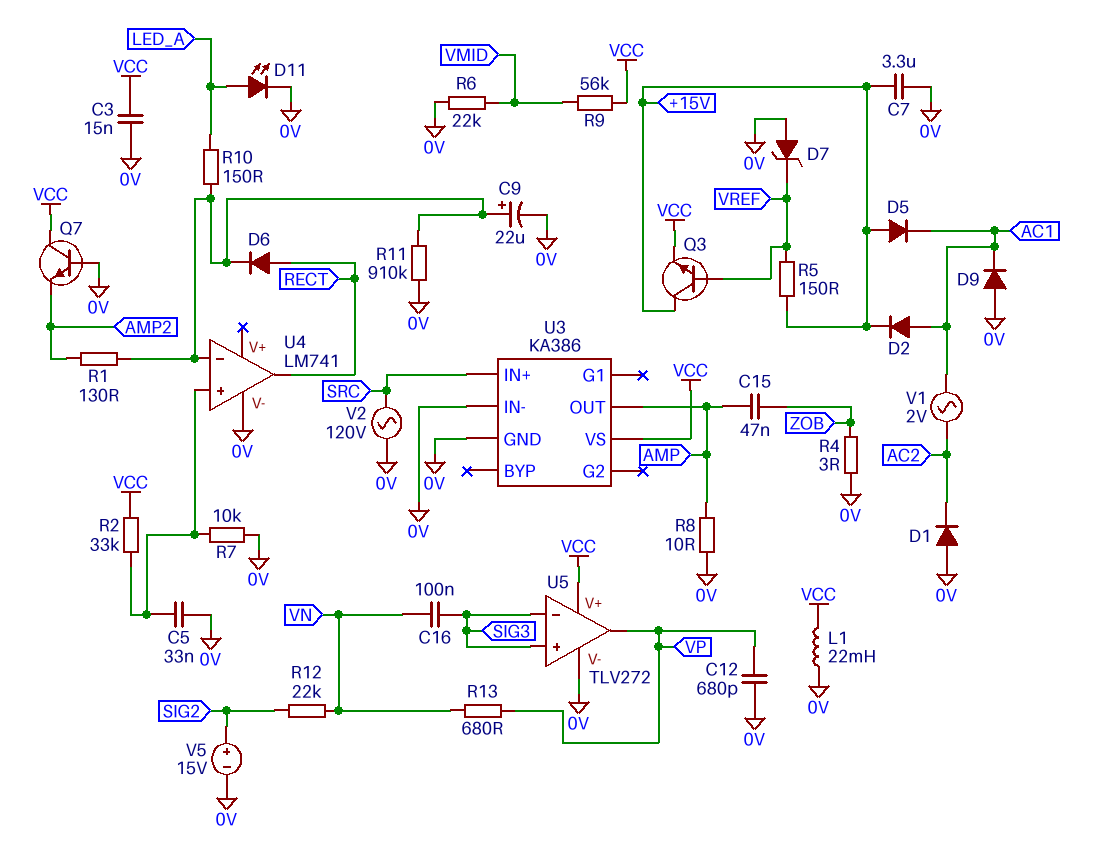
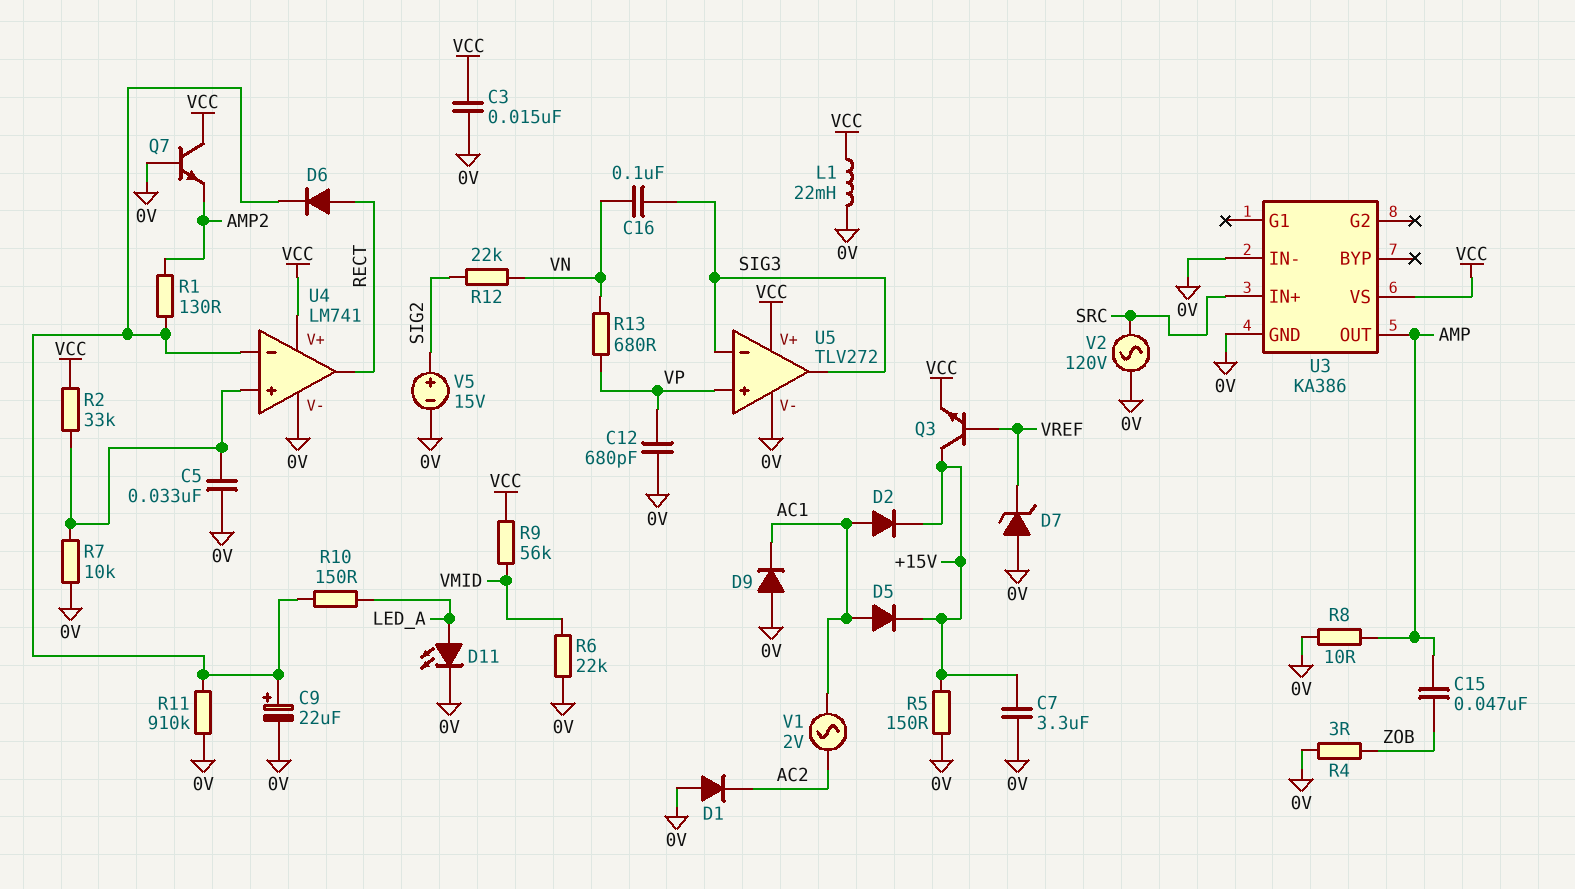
D5: diode (A +15V, K AC1) -> diode (A AC1, K +15V)
R5: 150 (+15V, VREF) -> 150 (+15V, 0V)
U4 pin V+: none -> VCC
U5 pin in+: SIG3 -> VP
U5 pin out: VP -> SIG3

